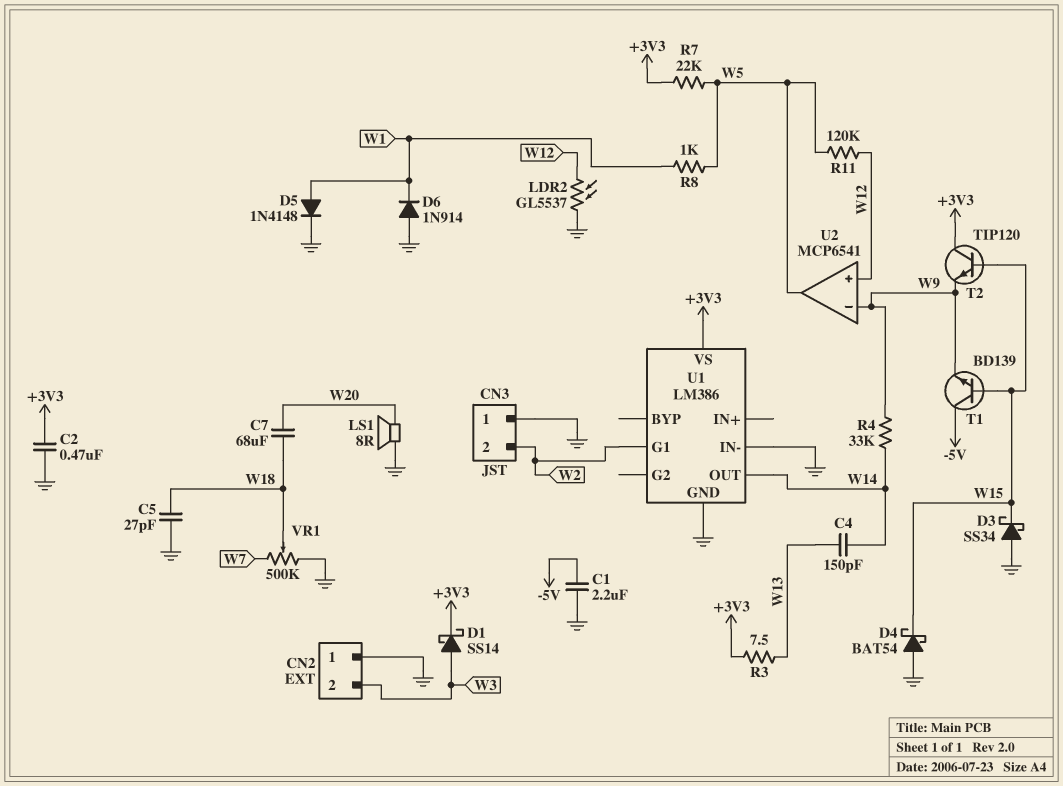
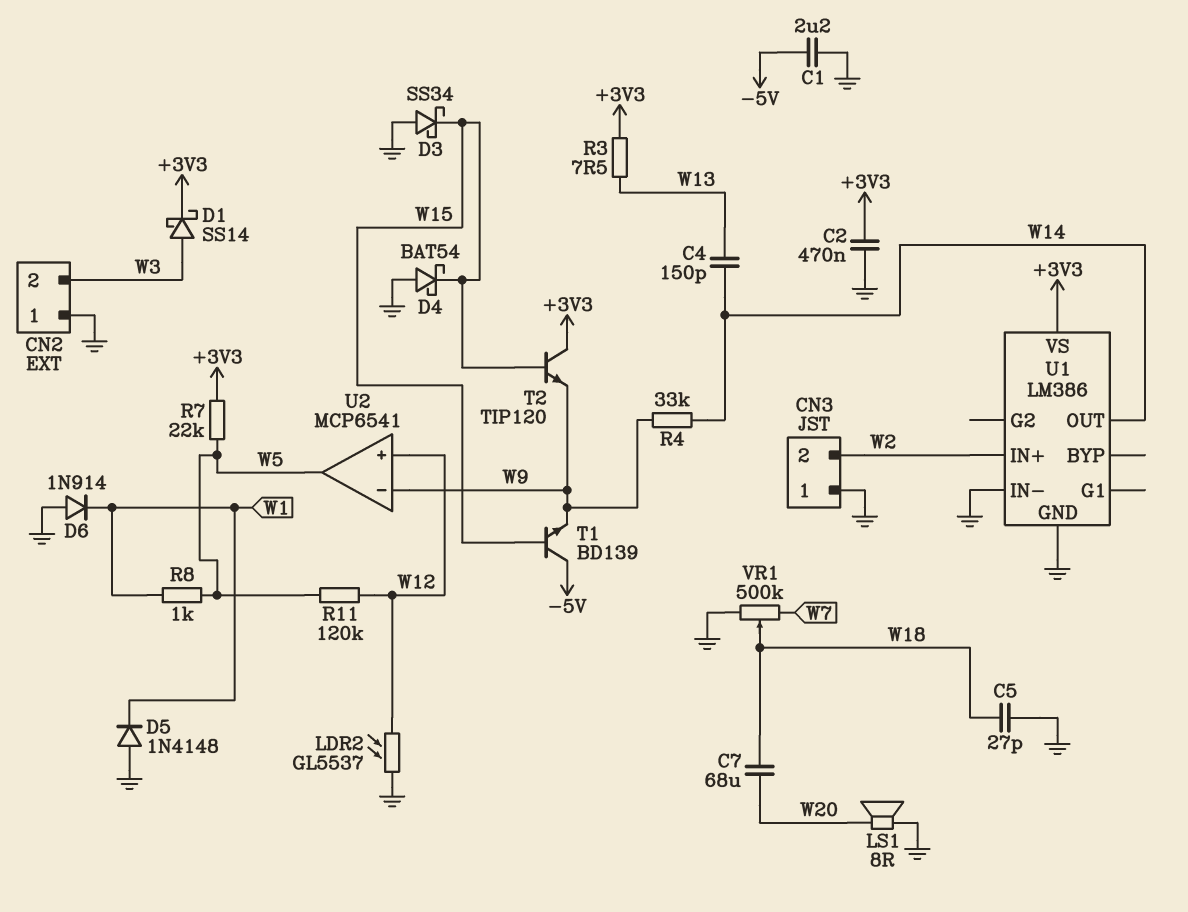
D5: diode 1N4148 (A W1, K GND) -> diode 1N4148 (A GND, K W1)
U1 pin G1: W2 -> none
U1 pin IN+: none -> W2

